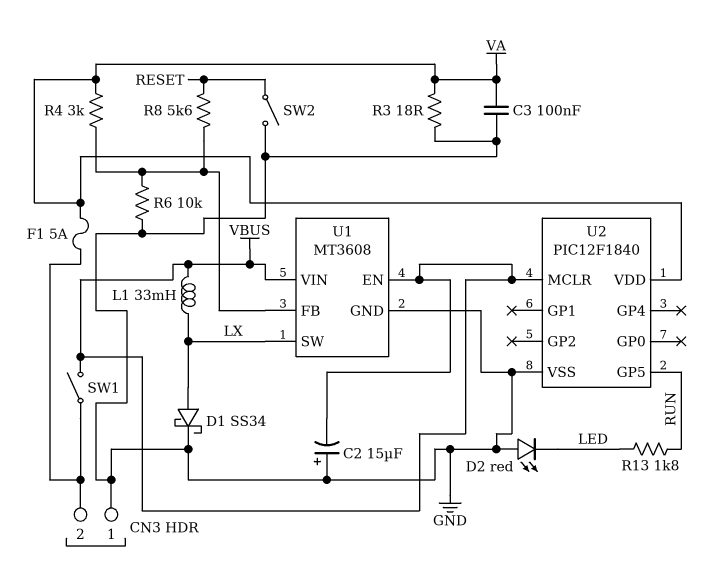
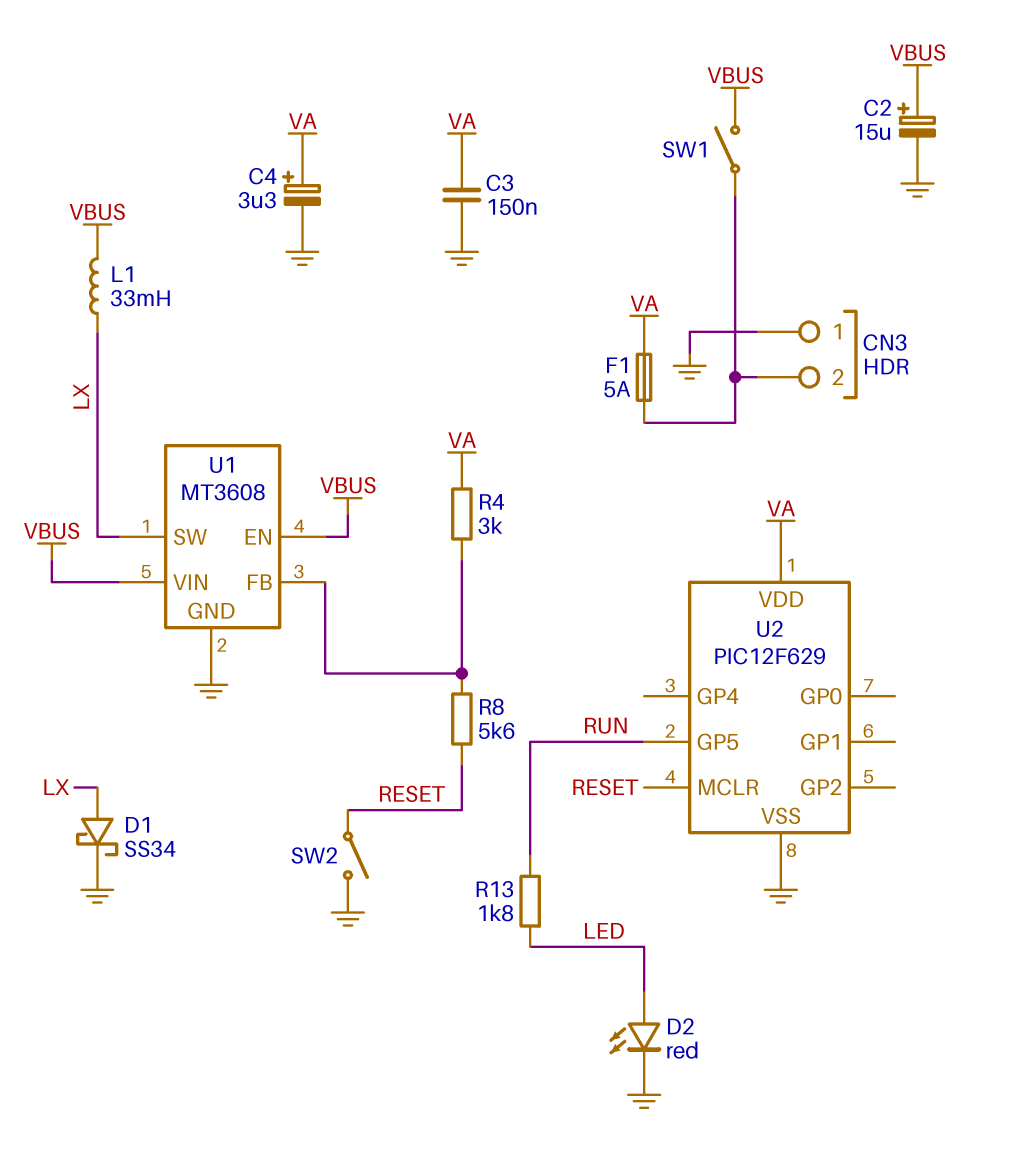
C2: 15uF (plus GND, minus VBUS) -> 15uF (plus VBUS, minus GND)
C3: 100nF (GND, VA) -> 150nF (GND, VA)
C4: none -> 3.3uF (plus VA, minus GND)
D2: LED red (A GND, K LED) -> LED red (A LED, K GND)
R3: 18 (GND, VA) -> none
R6: 10k (GND, U1/FB) -> none
U2: PIC12F1840 -> PIC12F629
U2 pin MCLR: VBUS -> RESET

